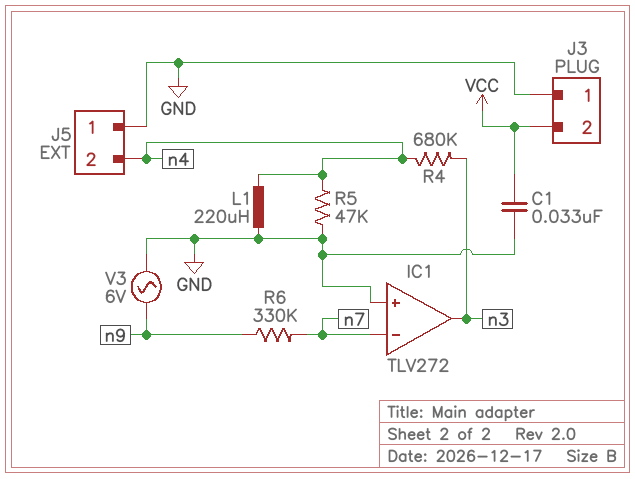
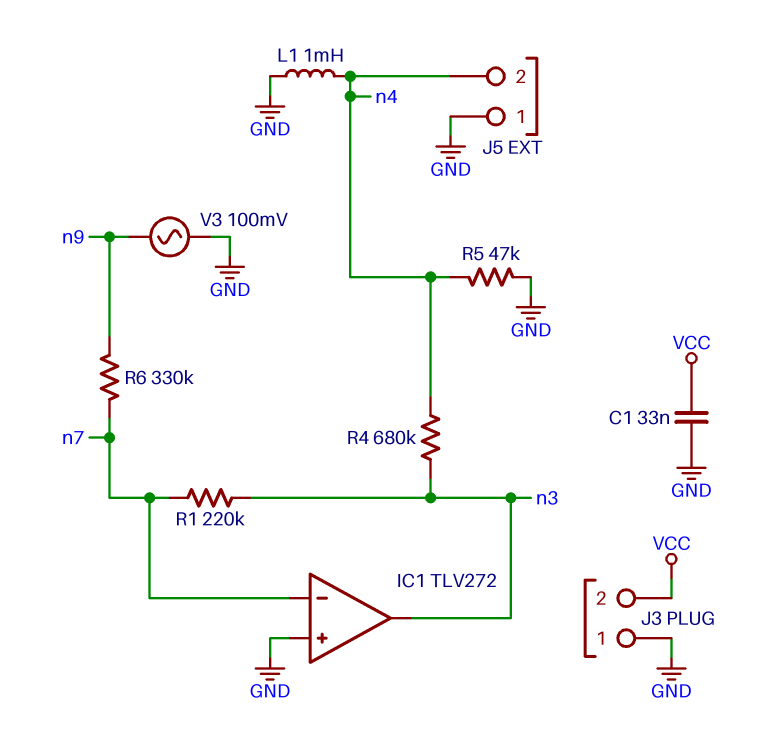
L1: 220uH (GND, n4) -> 1mH (GND, n4)
R1: none -> 220k (n3, n7)
V3: AC 6V (GND, n9) -> AC 100mV (GND, n9)

